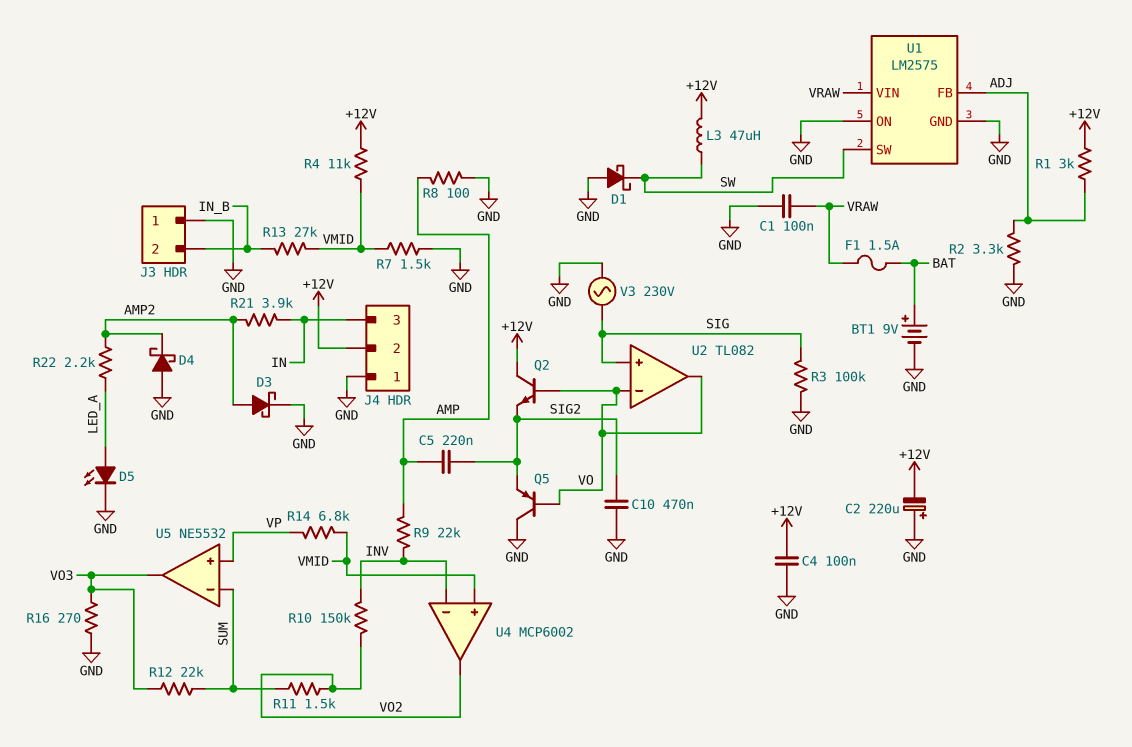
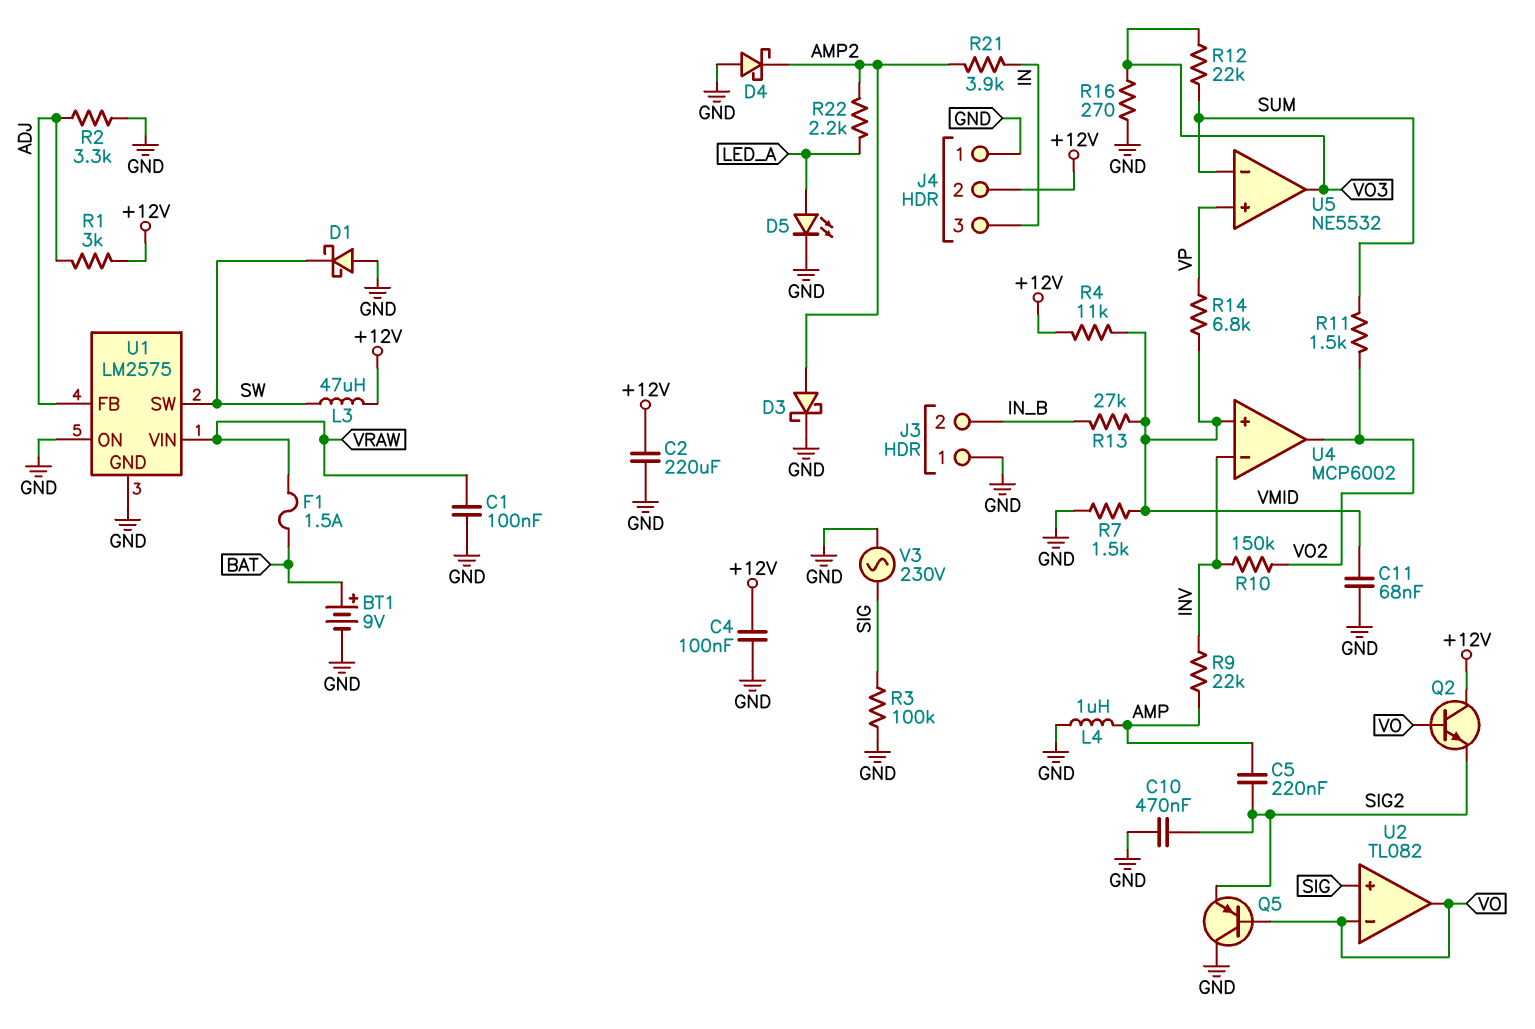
C2: 220uF (plus GND, minus +12V) -> 220uF (+12V, GND)
C11: none -> 68nF (GND, VMID)
L4: none -> 1uH (AMP, GND)
R8: 100 (AMP, GND) -> none

